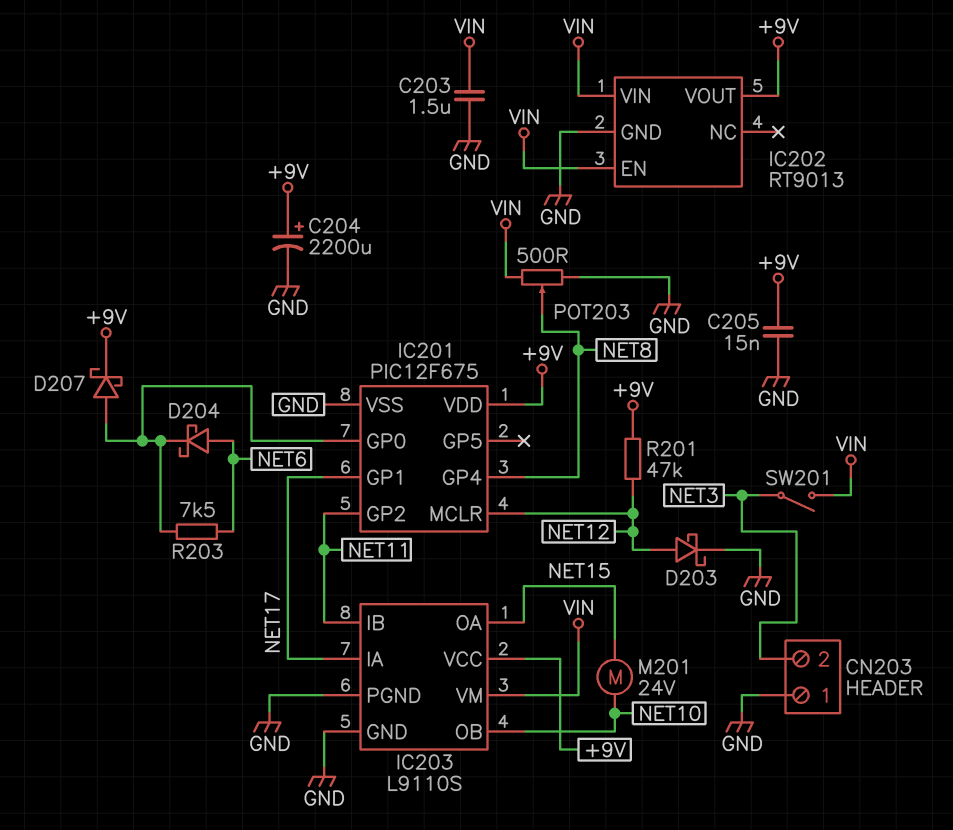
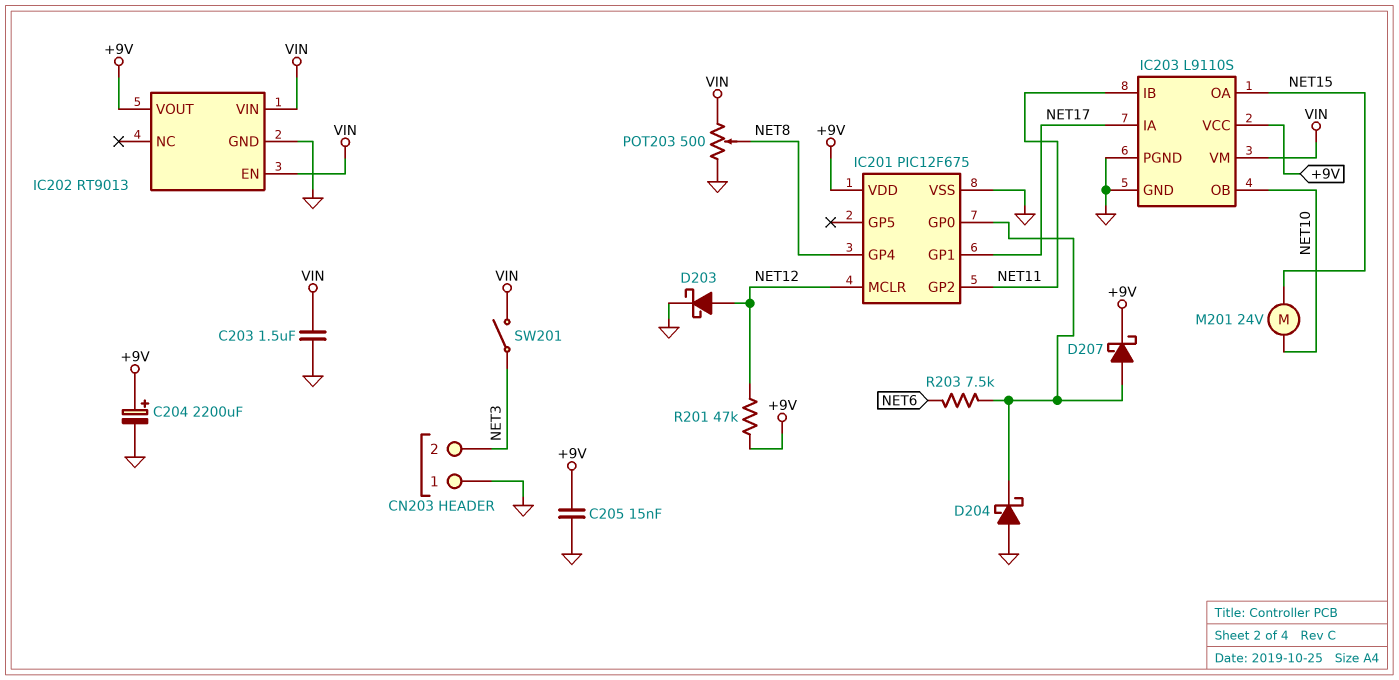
D204: schottky (A NET6, K IC201/GP0) -> schottky (A GND, K IC201/GP0)

